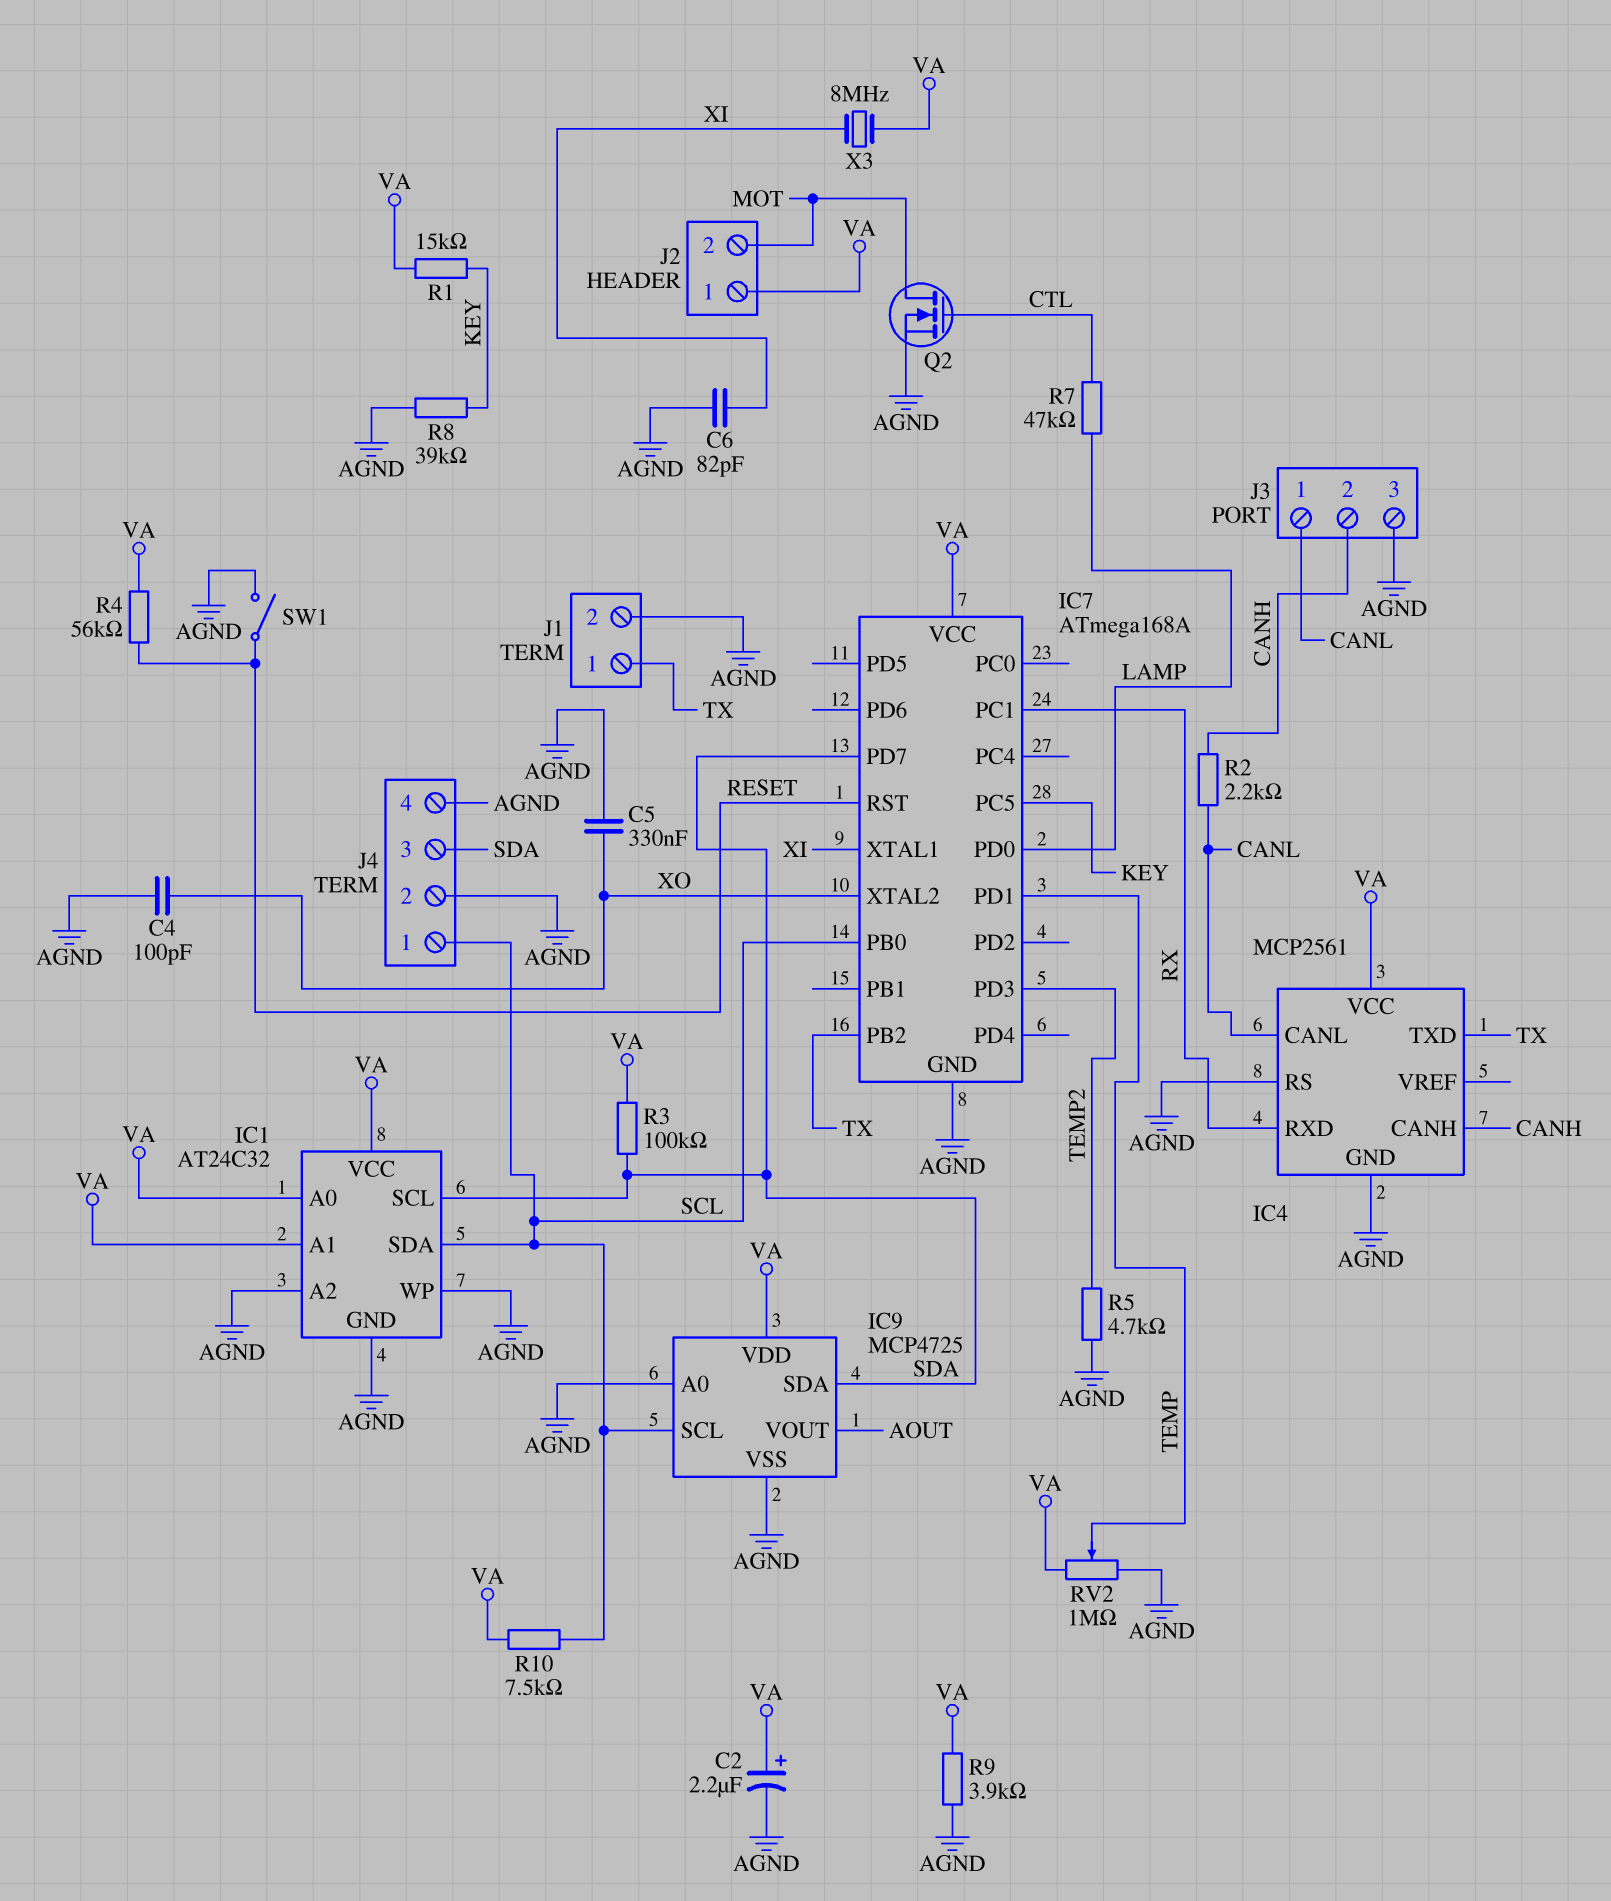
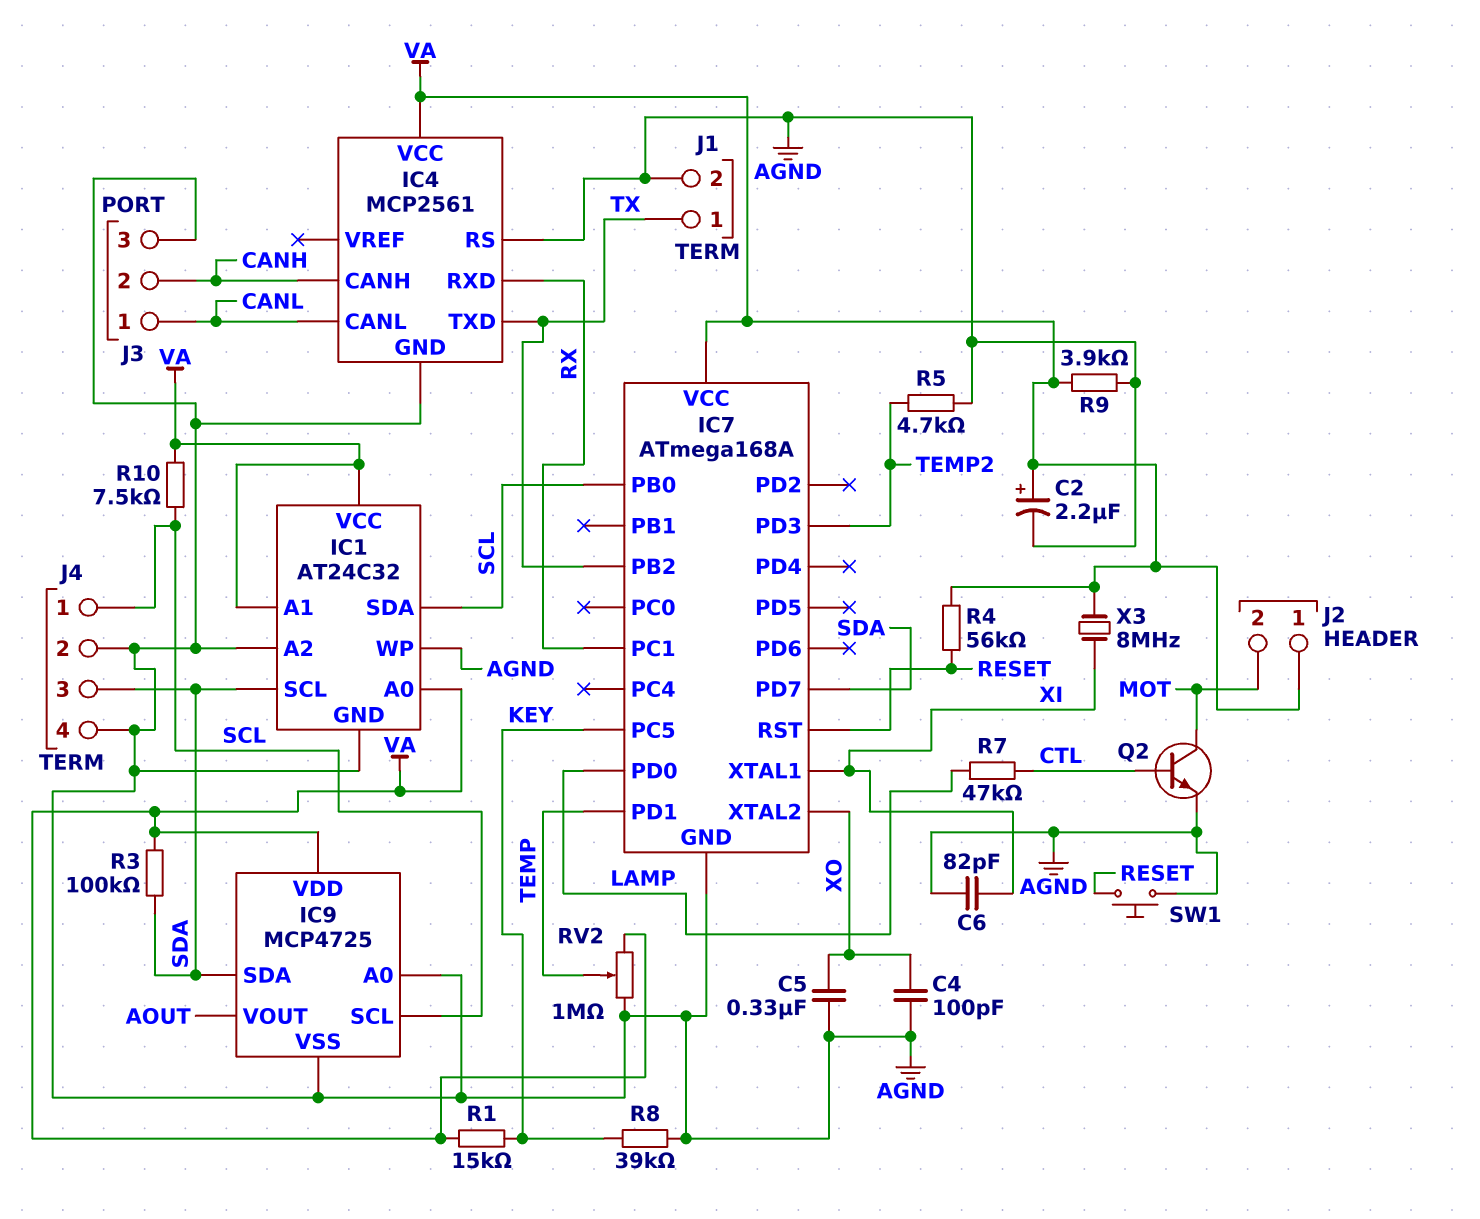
Q2: NMOS (G CTL, D MOT, S AGND) -> NPN (B CTL, C MOT, E AGND)
R2: 2.2k (CANH, CANL) -> none
SW1: switch (AGND, RESET) -> button (AGND, RESET)

